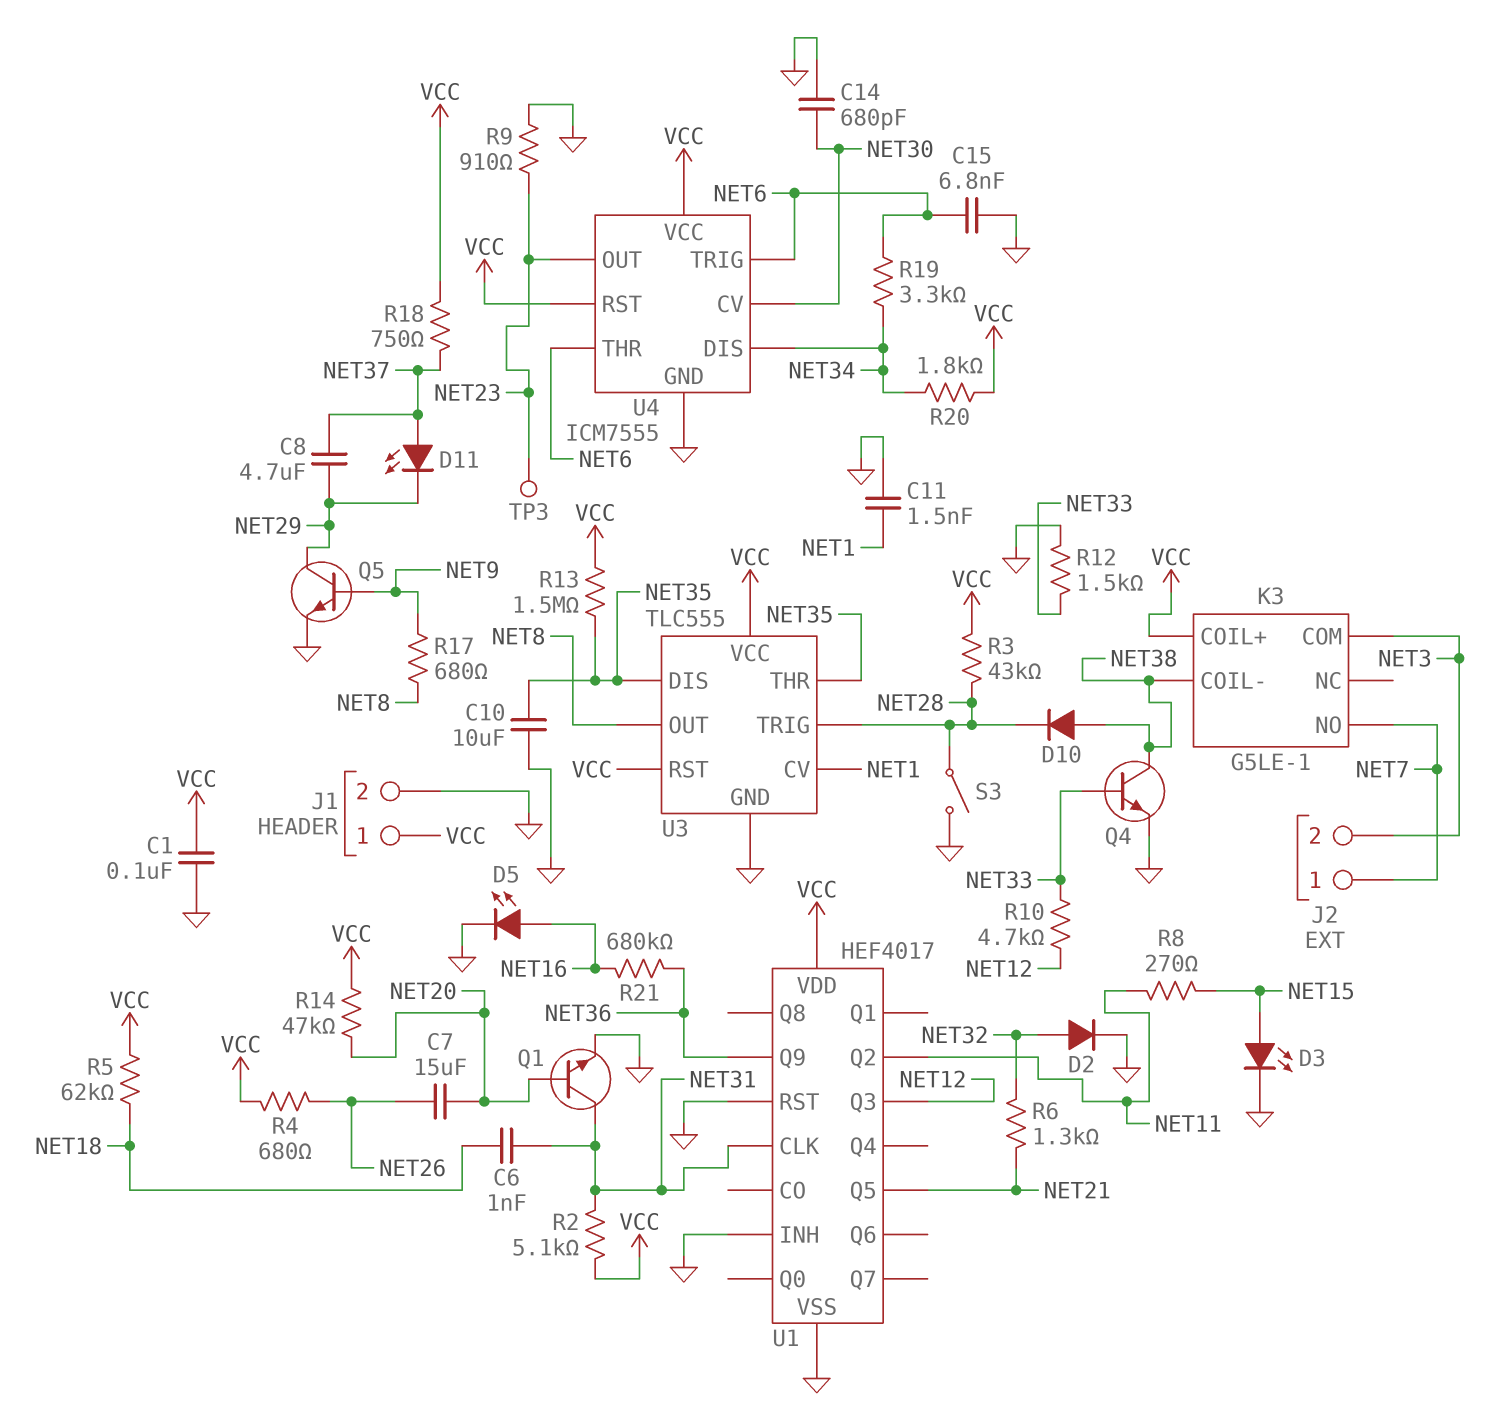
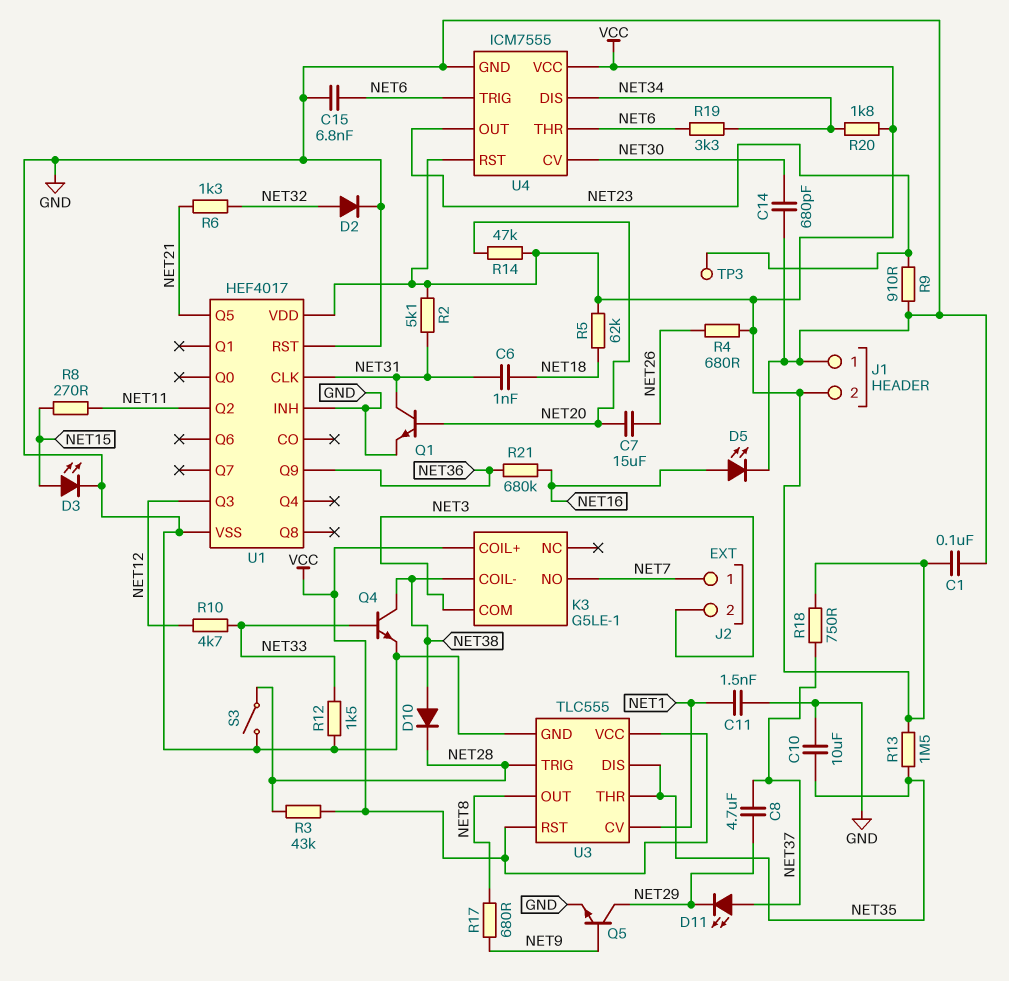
J1 pin 1: VCC -> GND
J1 pin 2: GND -> VCC

